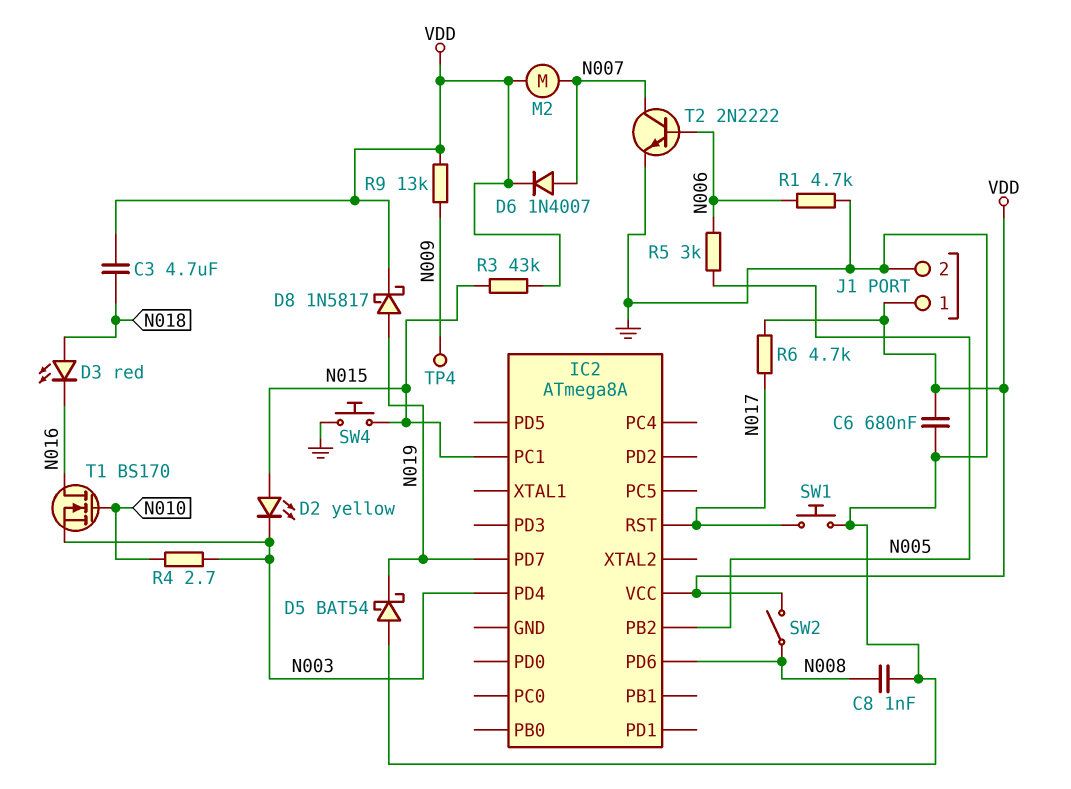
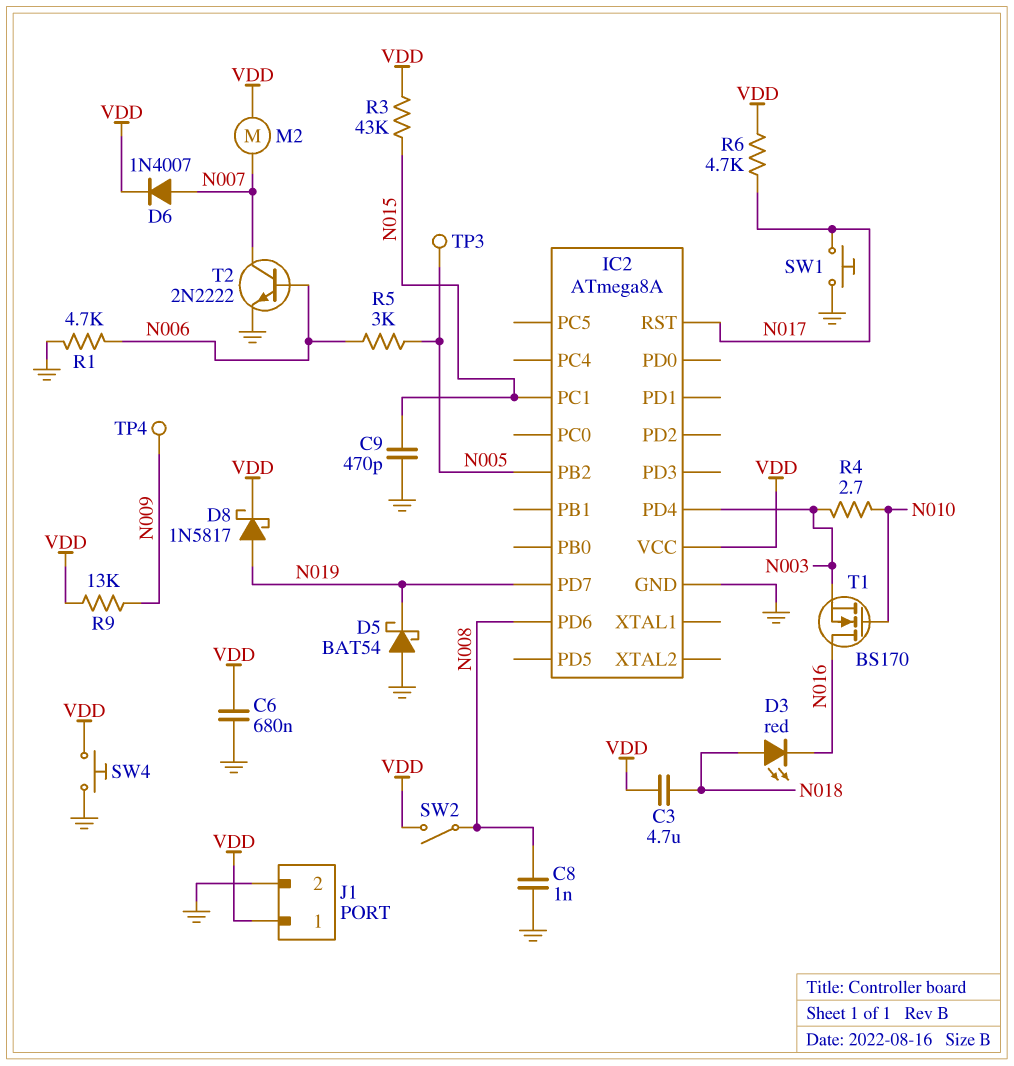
C9: none -> 470pF (GND, N015)
D2: LED yellow (A N015, K N003) -> none
IC2 pin GND: none -> GND
SW4: button (GND, N015) -> button (GND, VDD)
TP3: none -> test point (N005)

